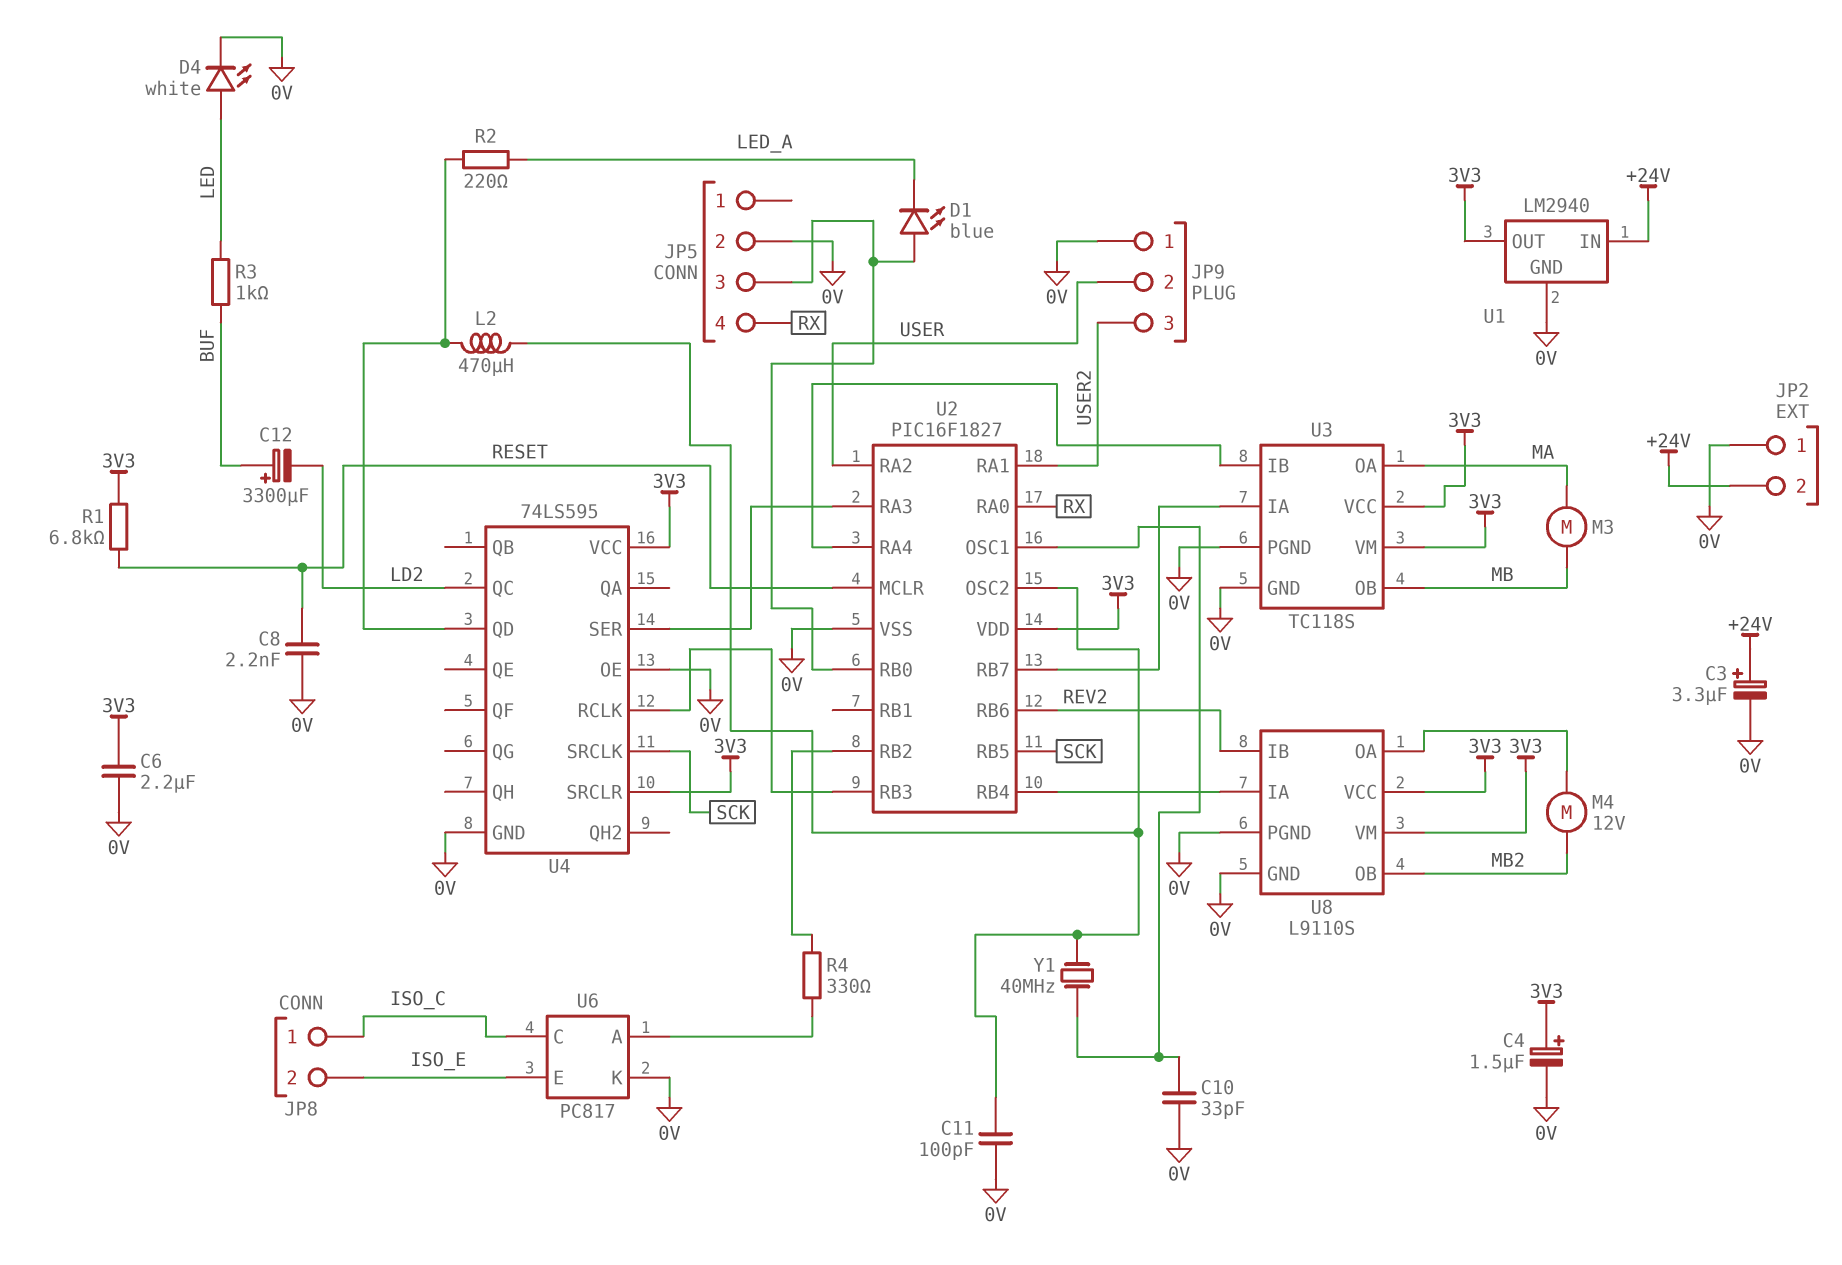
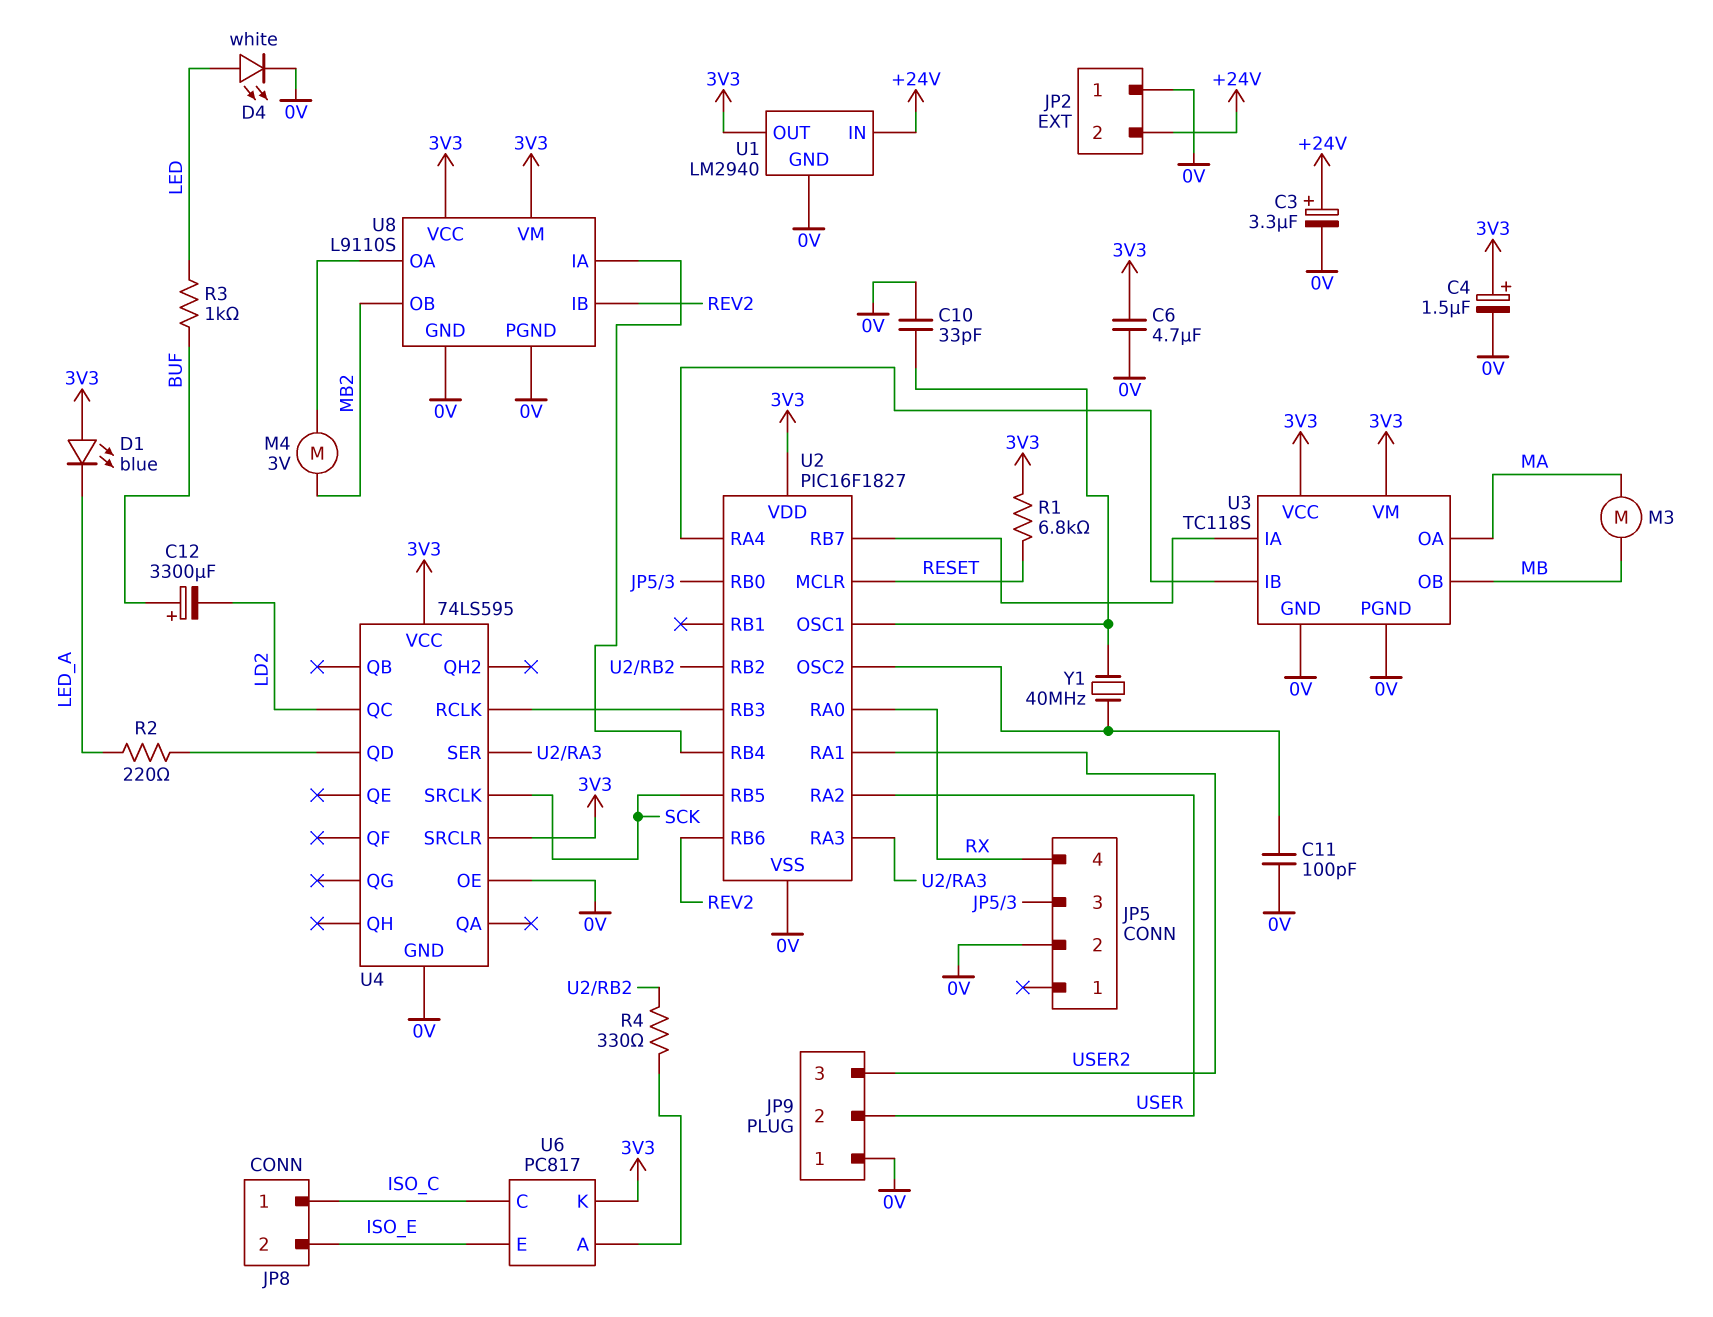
C6: 2.2uF (0V, 3V3) -> 4.7uF (0V, 3V3)
C8: 2.2nF (0V, RESET) -> none
D1: LED blue (A JP5/3, K LED_A) -> LED blue (A 3V3, K LED_A)
L2: 470uH (U2/OSC2, U4/QD) -> none
M4: motor 12V (MB2, U8/OA) -> motor 3V (MB2, U8/OA)
U6 pin K: 0V -> 3V3

